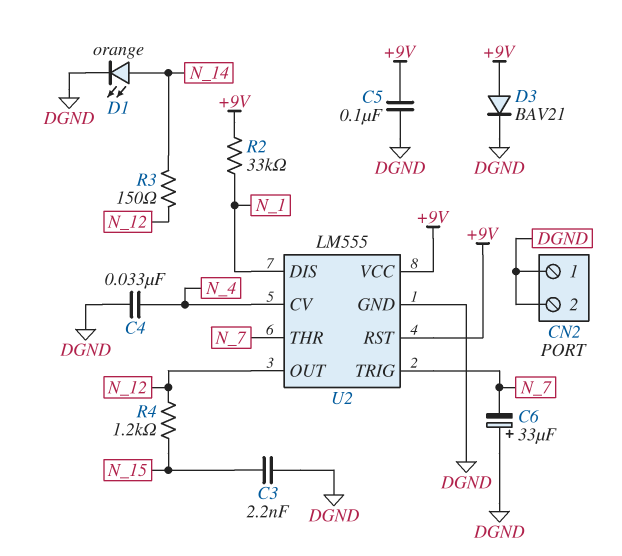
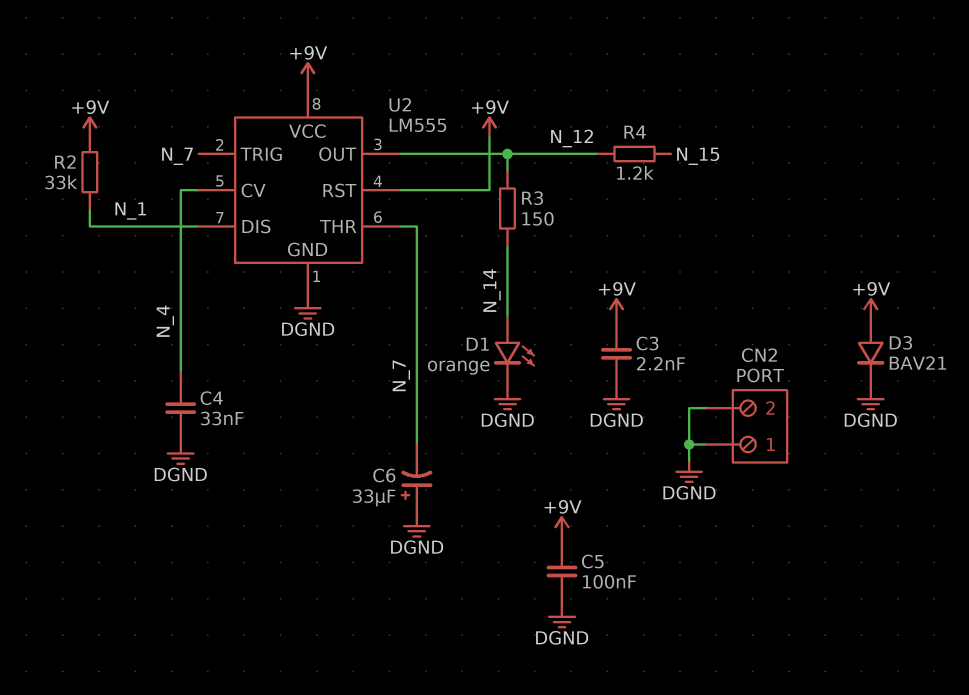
C3: 2.2nF (DGND, N_15) -> 2.2nF (+9V, DGND)

